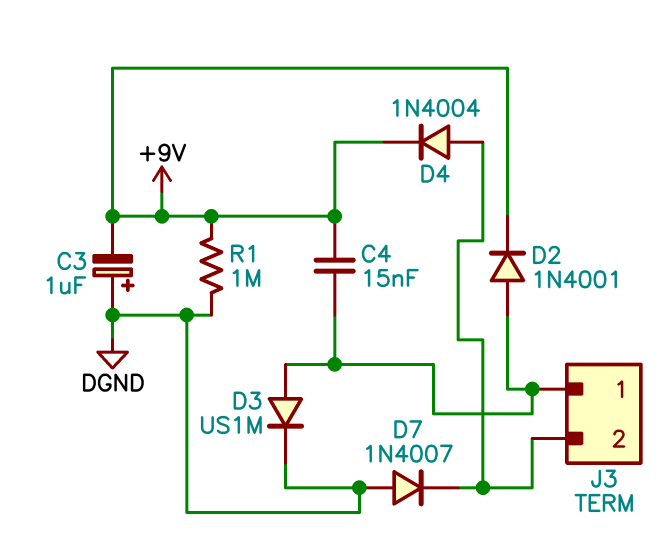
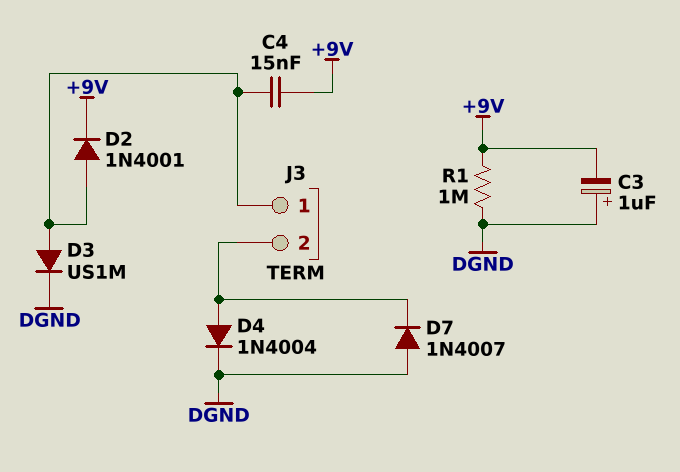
D4: diode 1N4004 (A J3/2, K +9V) -> diode 1N4004 (A J3/2, K DGND)

